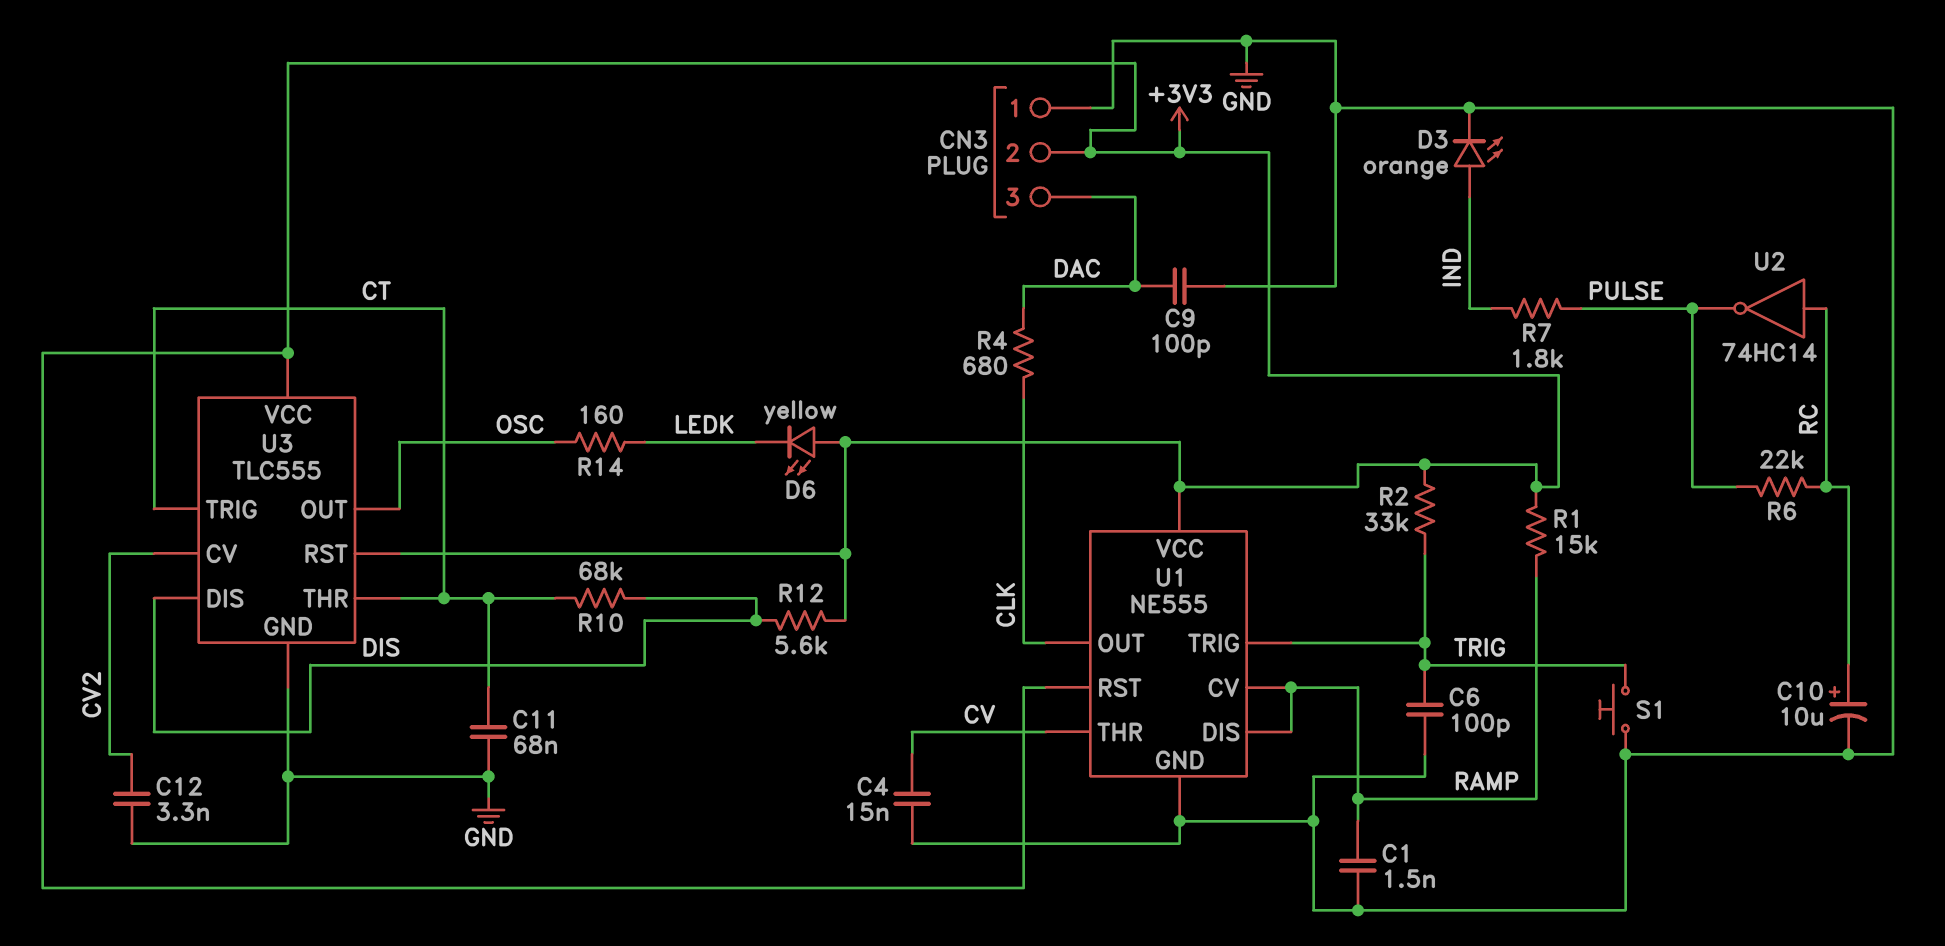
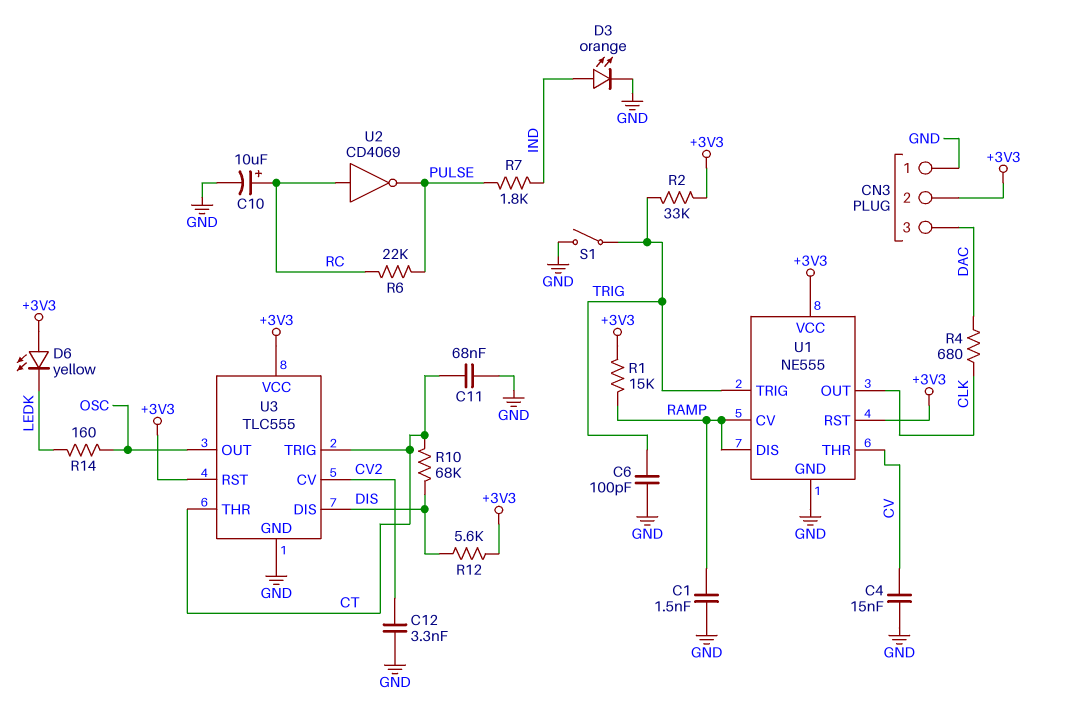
C9: 100pF (DAC, GND) -> none
S1: button (GND, TRIG) -> switch (GND, TRIG)
U2: NOT 74HC14 (in RC, out PULSE) -> NOT CD4069 (in RC, out PULSE)

